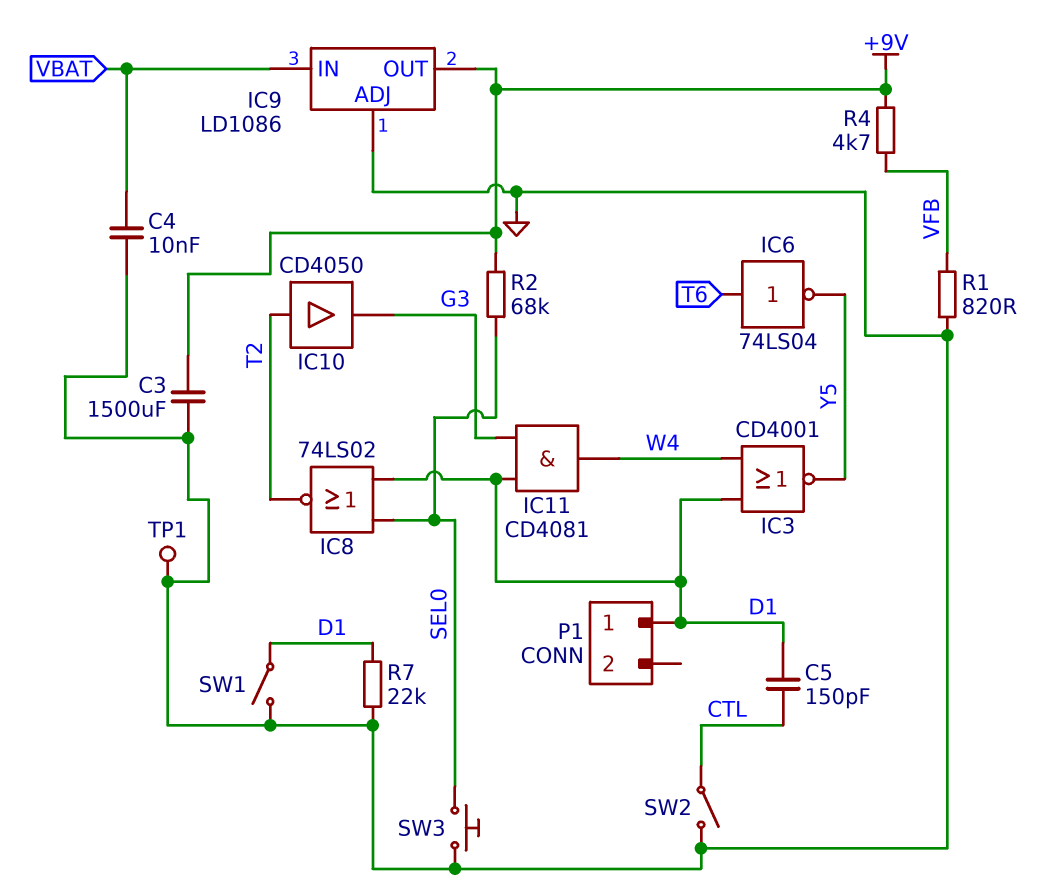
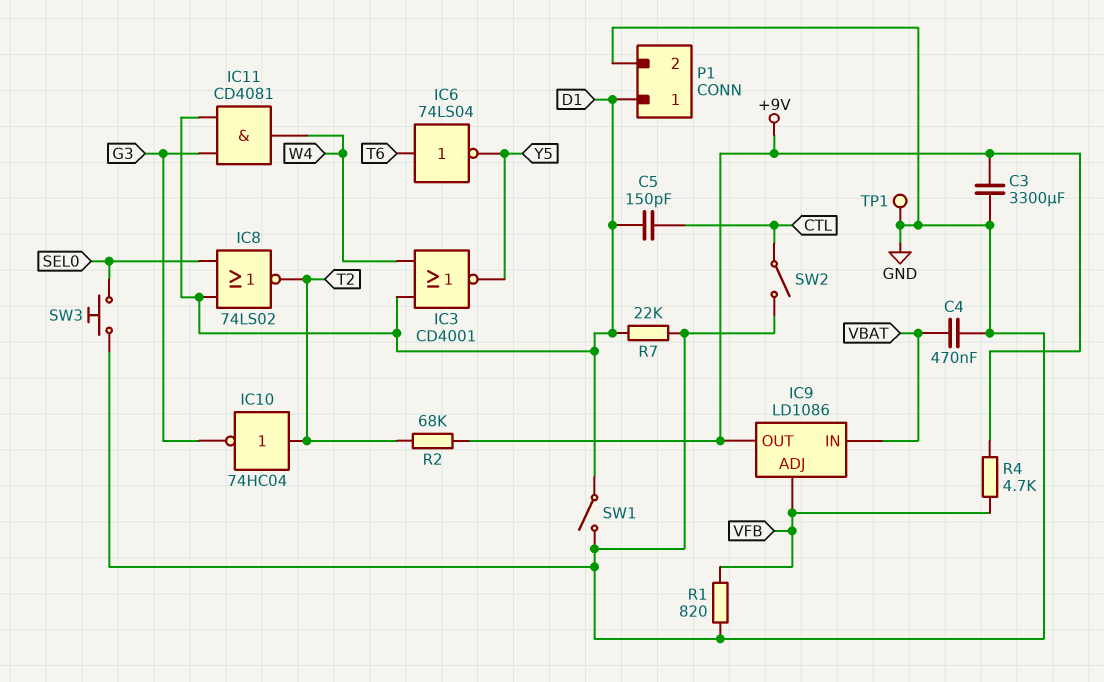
C3: 1500uF (+9V, GND) -> 3300uF (+9V, GND)
C4: 10nF (GND, VBAT) -> 470nF (GND, VBAT)
IC9 pin ADJ: GND -> VFB
IC10: buffer CD4050 (in T2, out G3) -> NOT 74HC04 (in T2, out G3)
P1 pin 2: none -> GND
R2: 68k (+9V, SEL0) -> 68k (+9V, T2)

